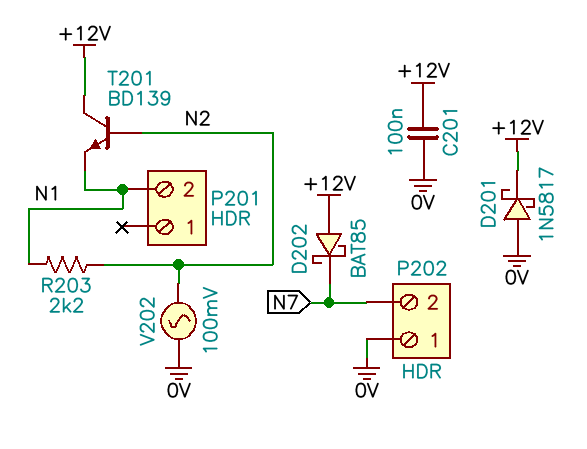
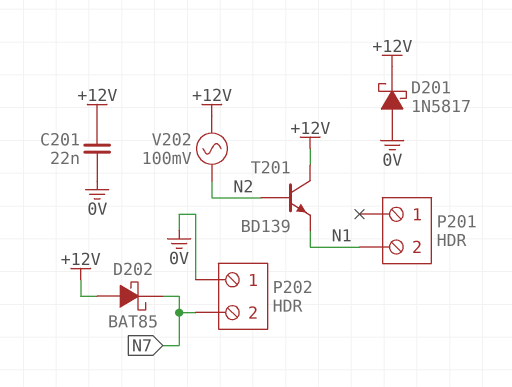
C201: 100nF (+12V, 0V) -> 22nF (+12V, 0V)
R203: 2.2k (N1, N2) -> none
V202: AC 100mV (0V, N2) -> AC 100mV (+12V, N2)

